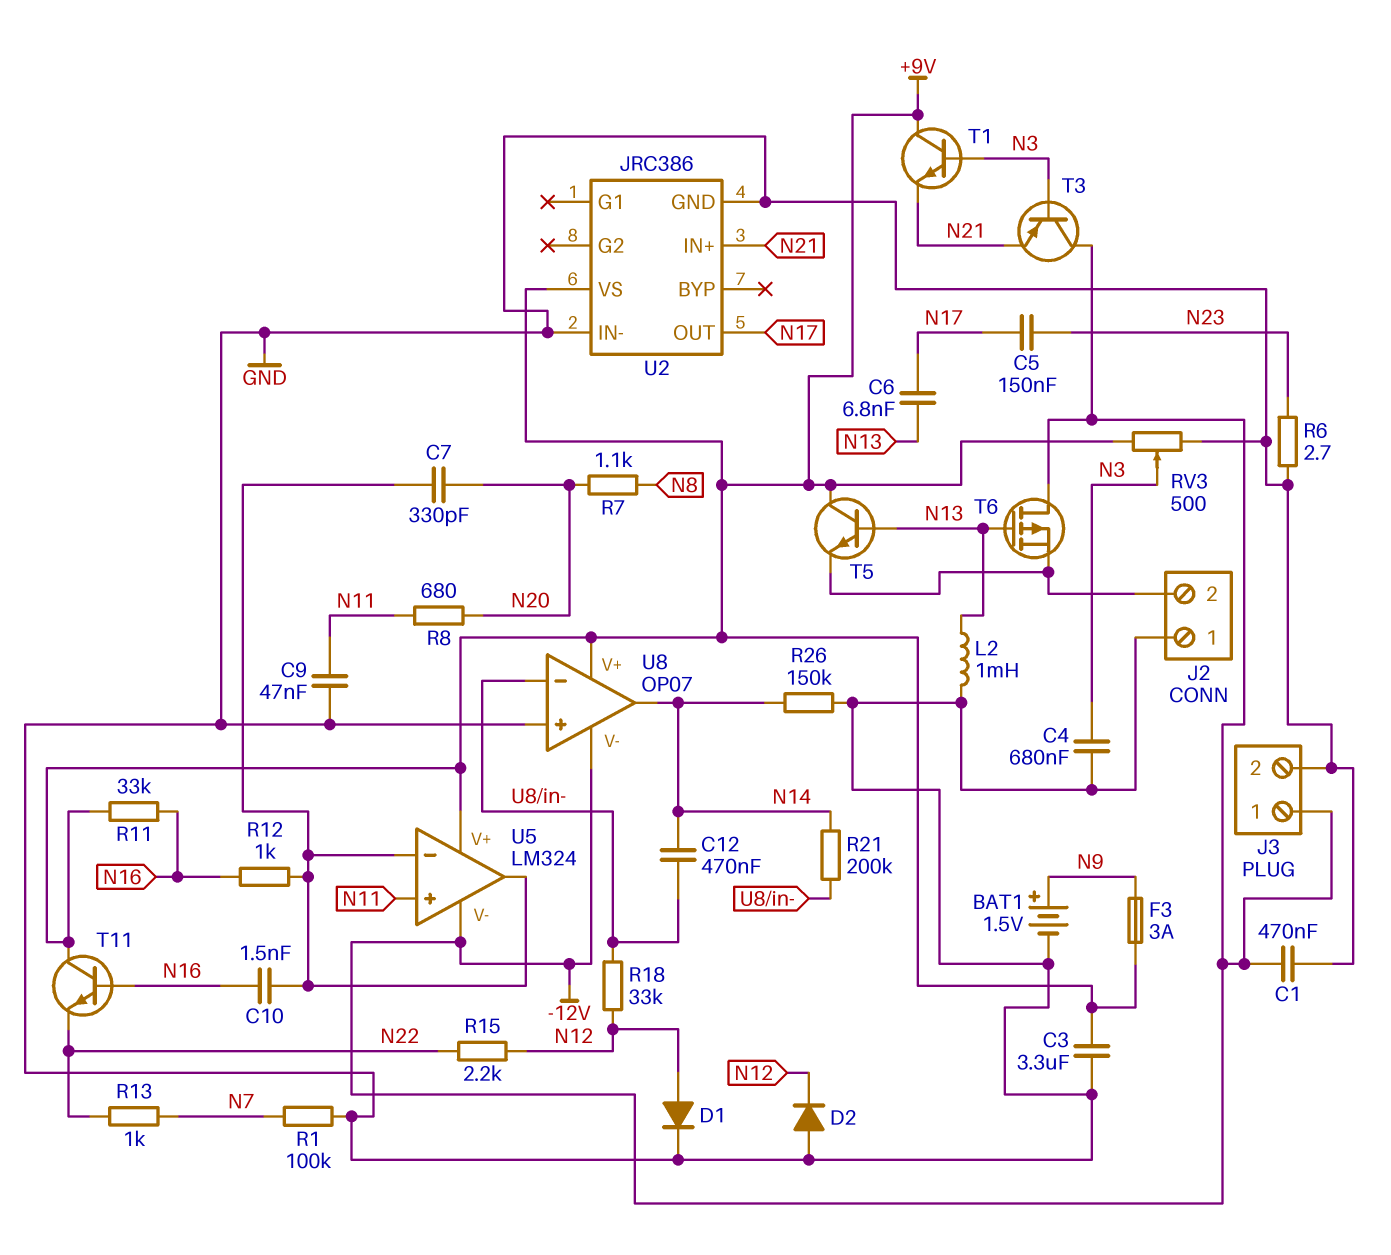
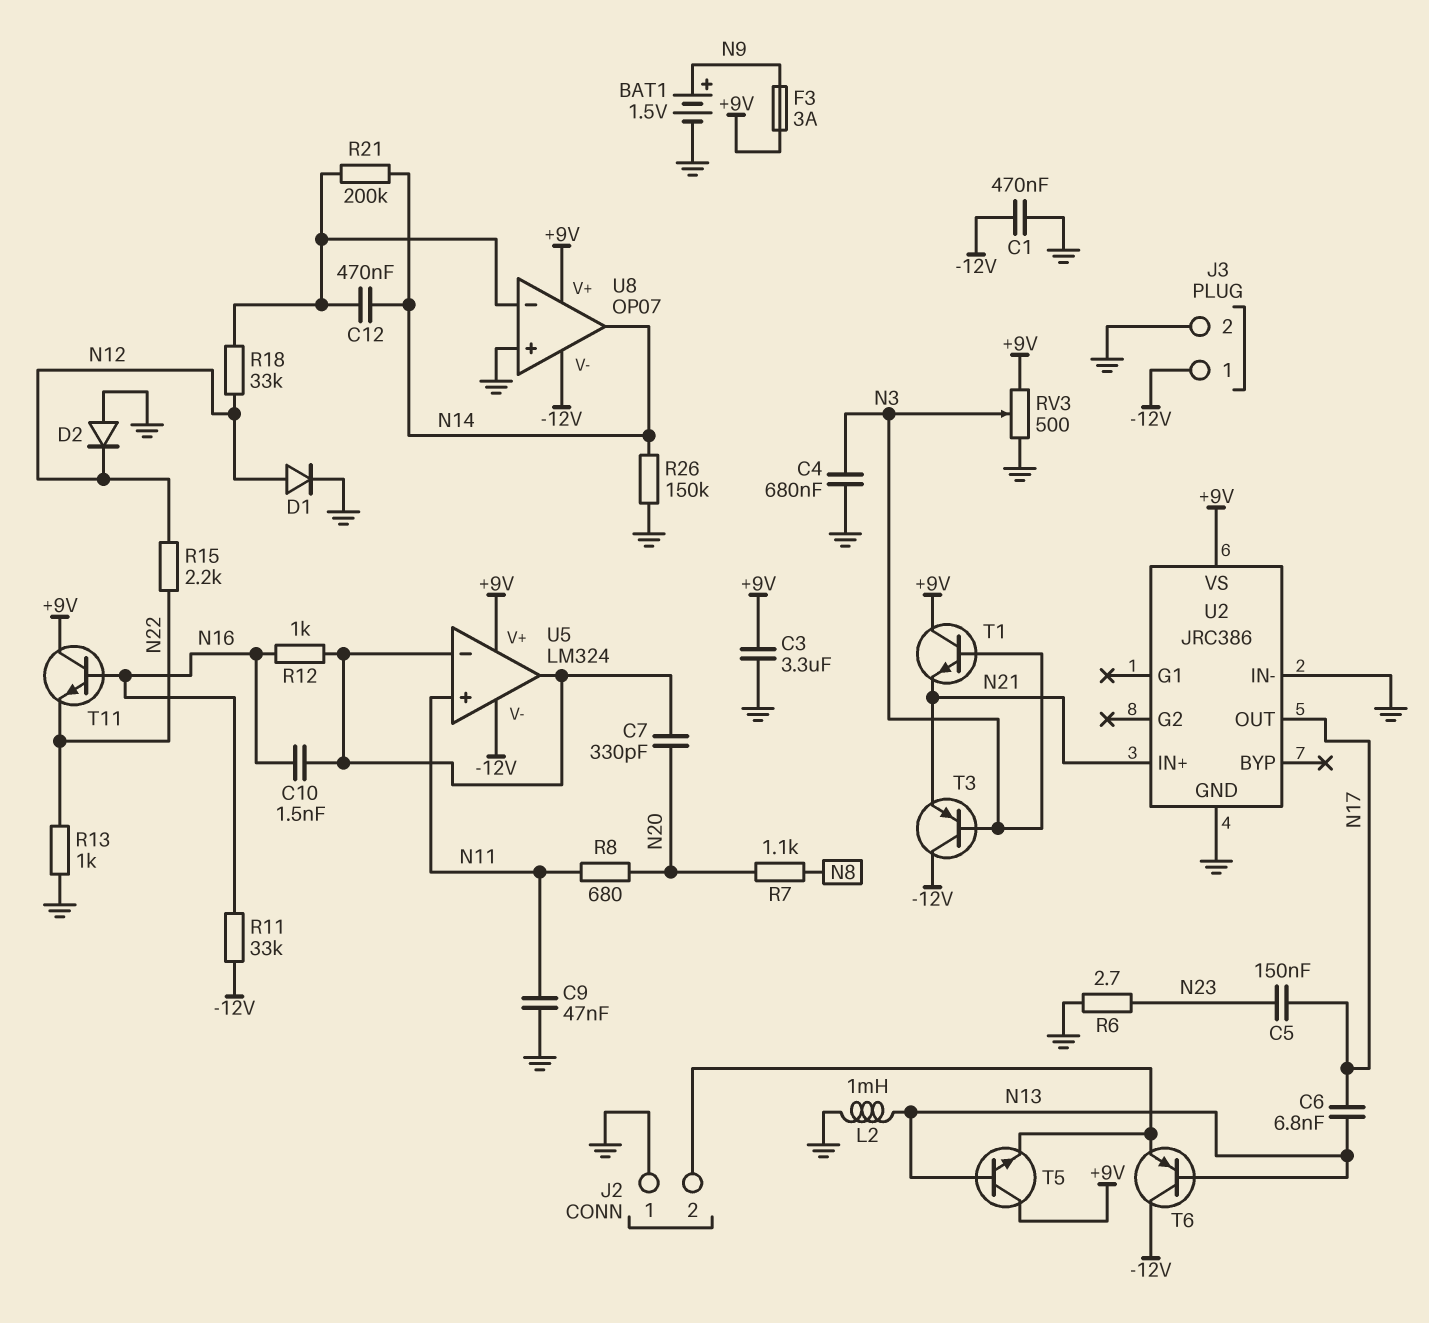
R1: 100k (GND, N7) -> none
R11: 33k (+9V, N16) -> 33k (-12V, N16)
R13: 1k (N7, N22) -> 1k (GND, N22)
T6: PMOS (G N13, D -12V, S J2/2) -> PNP (B N13, C -12V, E J2/2)

